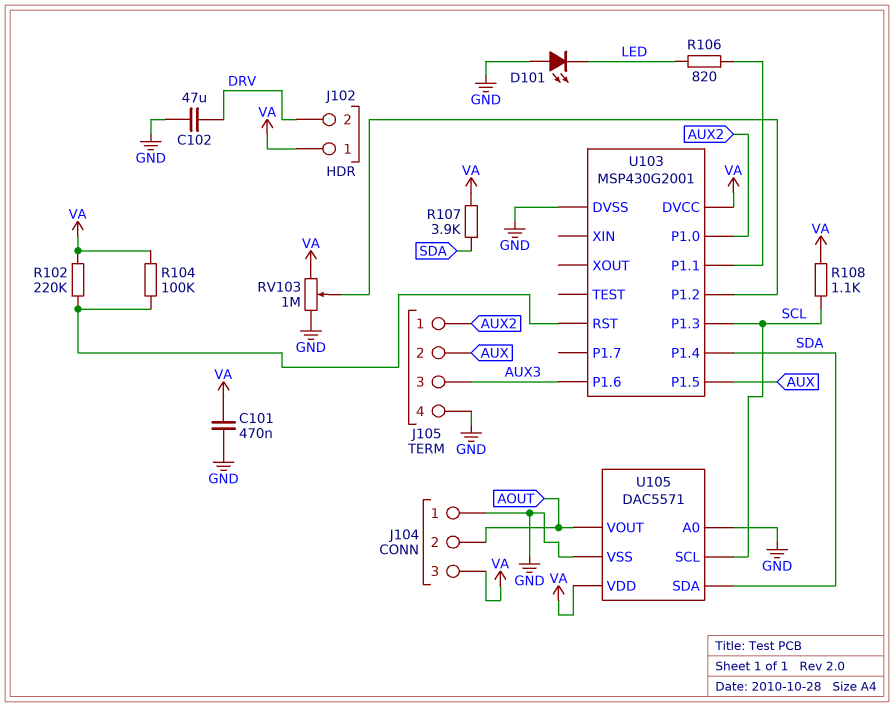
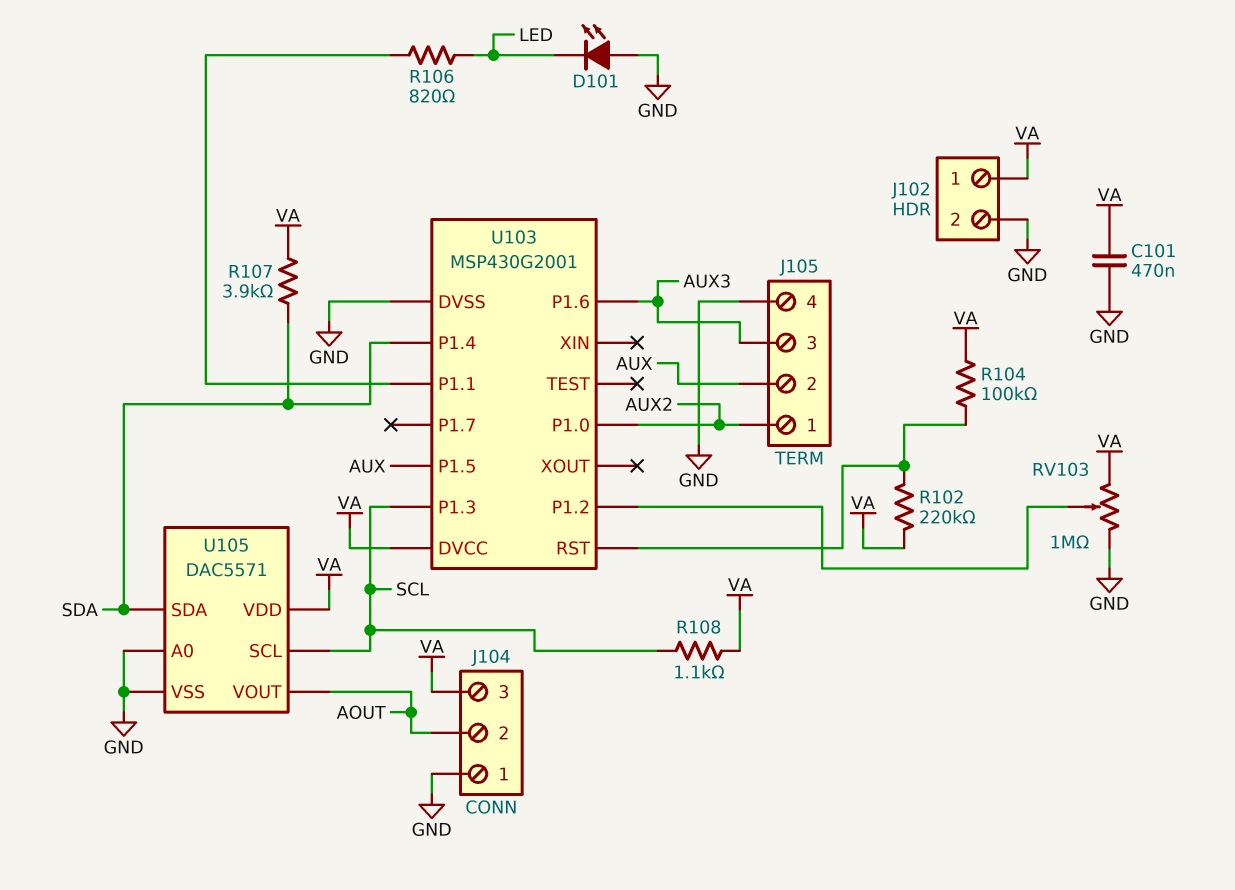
C102: 47uF (DRV, GND) -> none
J102 pin 2: DRV -> GND

